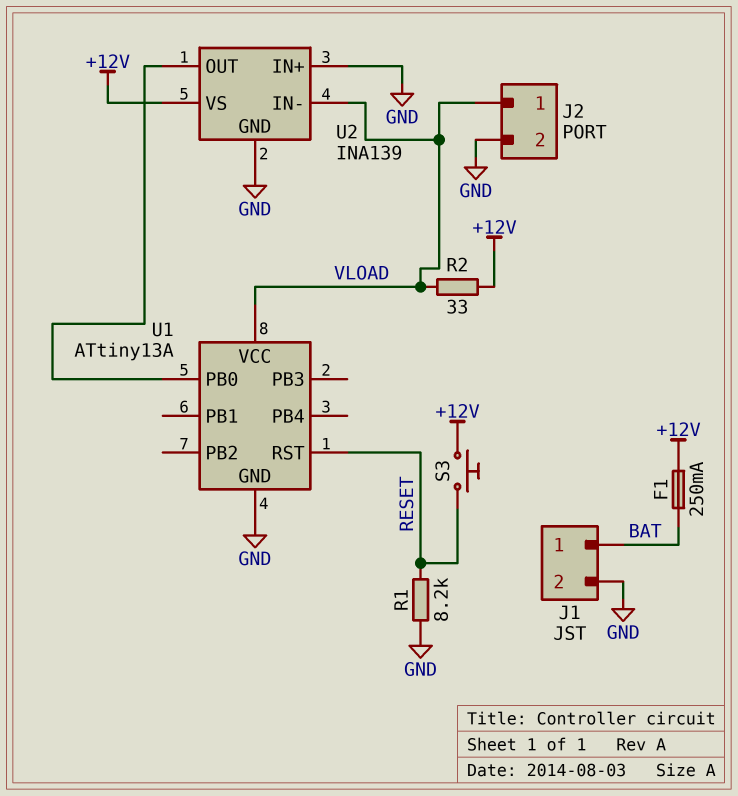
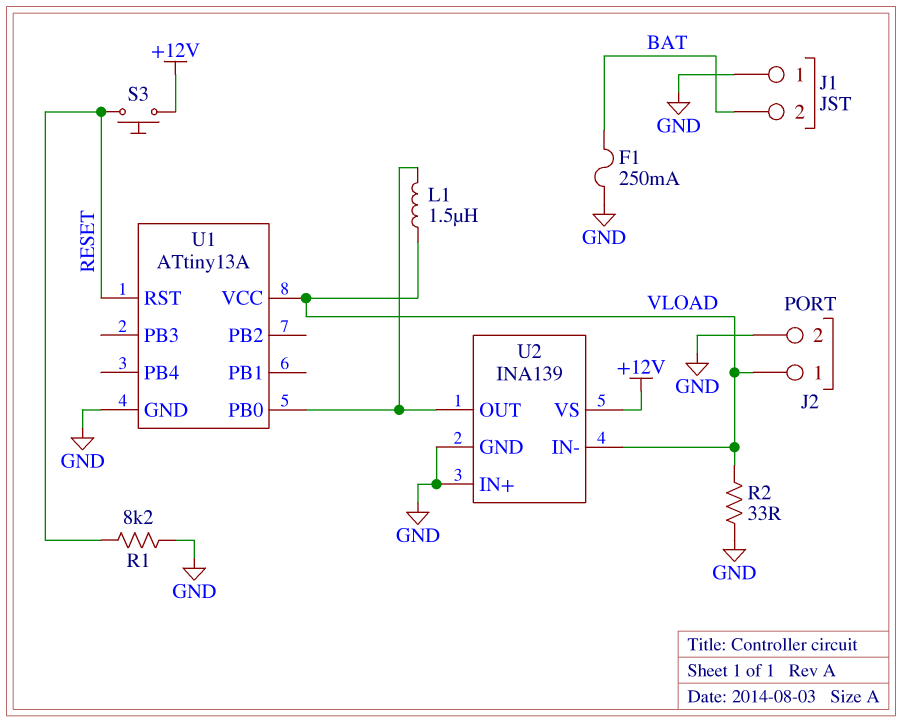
F1: 250mA (+12V, BAT) -> 250mA (BAT, GND)
J1 pin 1: BAT -> GND
J1 pin 2: GND -> BAT
L1: none -> 1.5uH (U1/PB0, VLOAD)
R2: 33 (+12V, VLOAD) -> 33 (GND, VLOAD)

